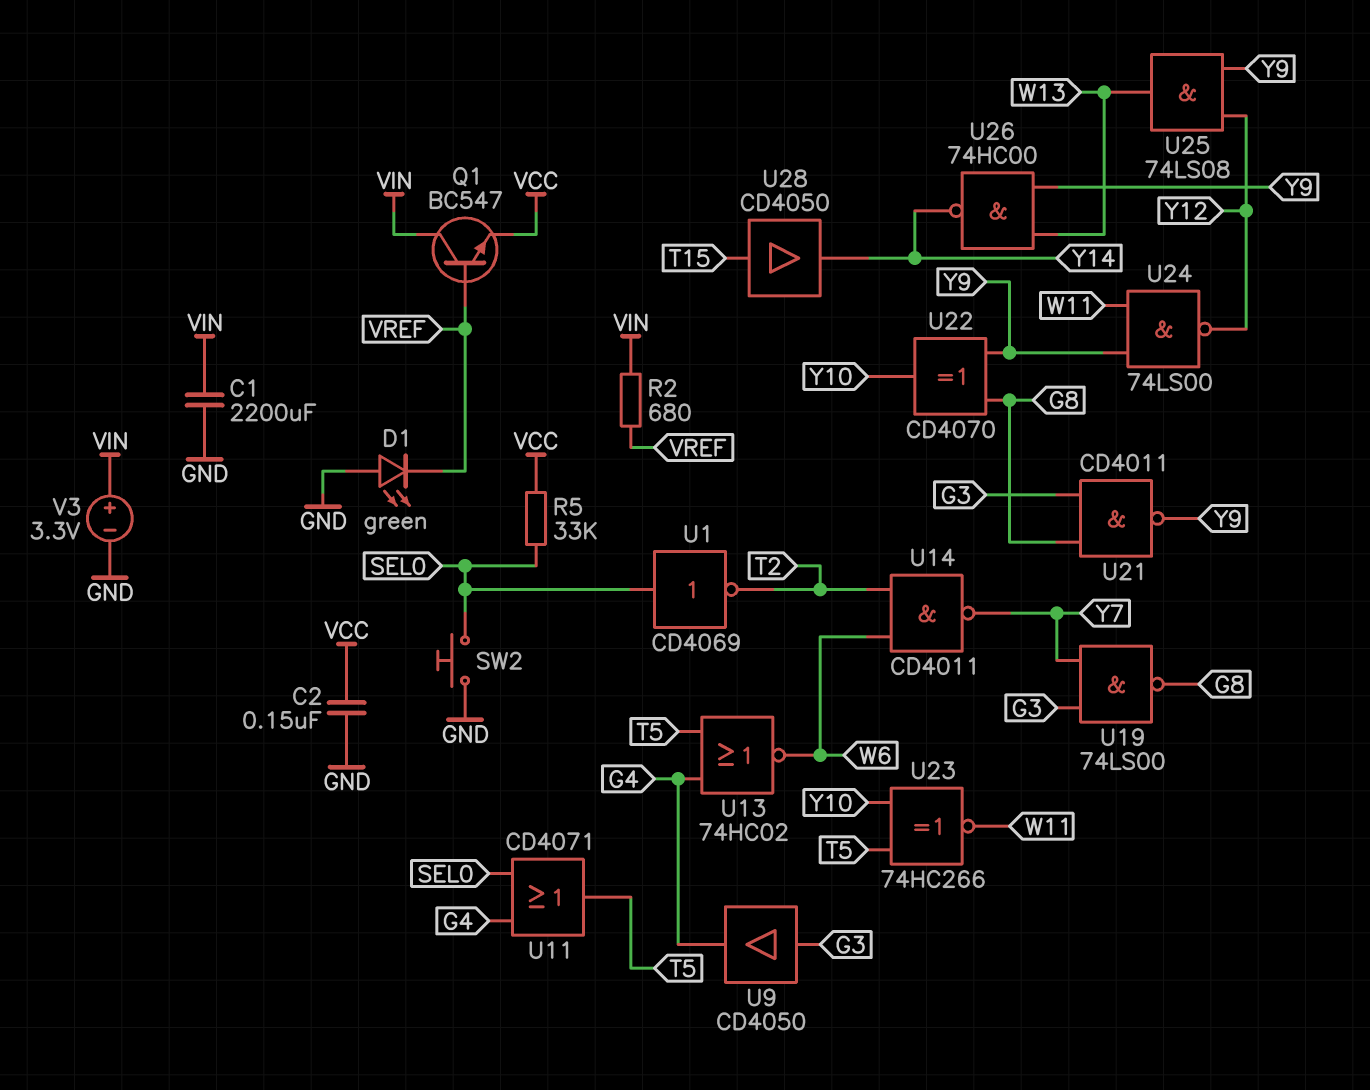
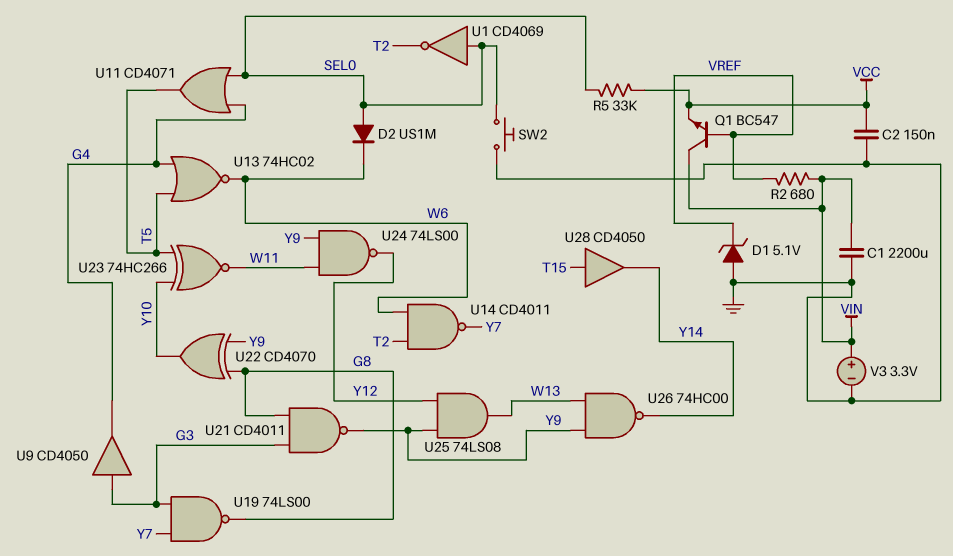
D1: LED green (A GND, K VREF) -> zener 5.1V (A GND, K VREF)
D2: none -> diode US1M (A SEL0, K W6)

